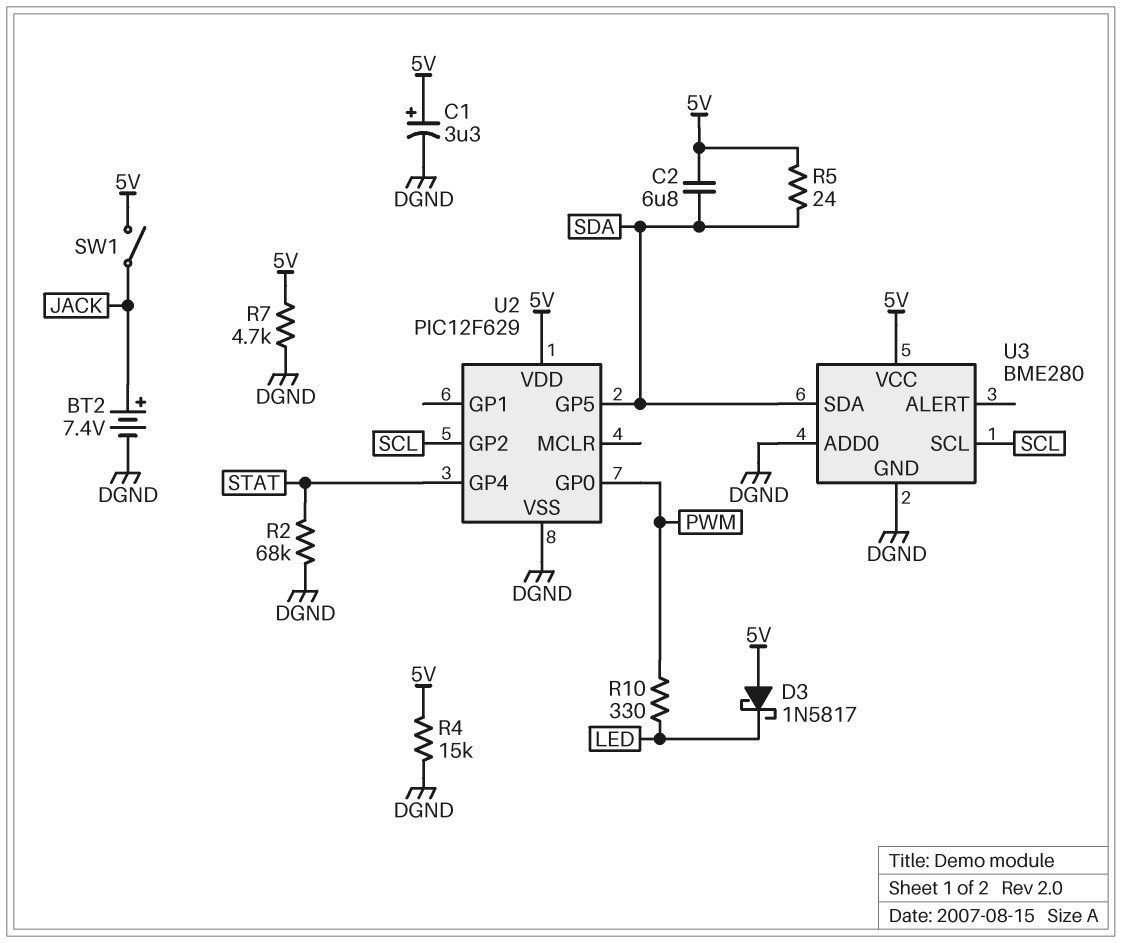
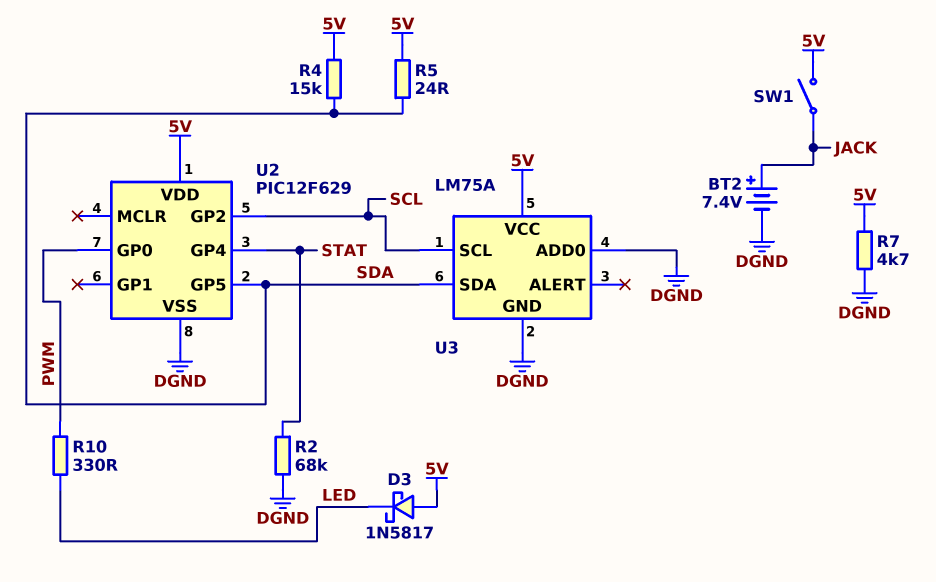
C1: 3.3uF (plus 5V, minus DGND) -> none
C2: 6.8uF (5V, SDA) -> none
R4: 15k (5V, DGND) -> 15k (5V, SDA)
U3: BME280 -> LM75A

